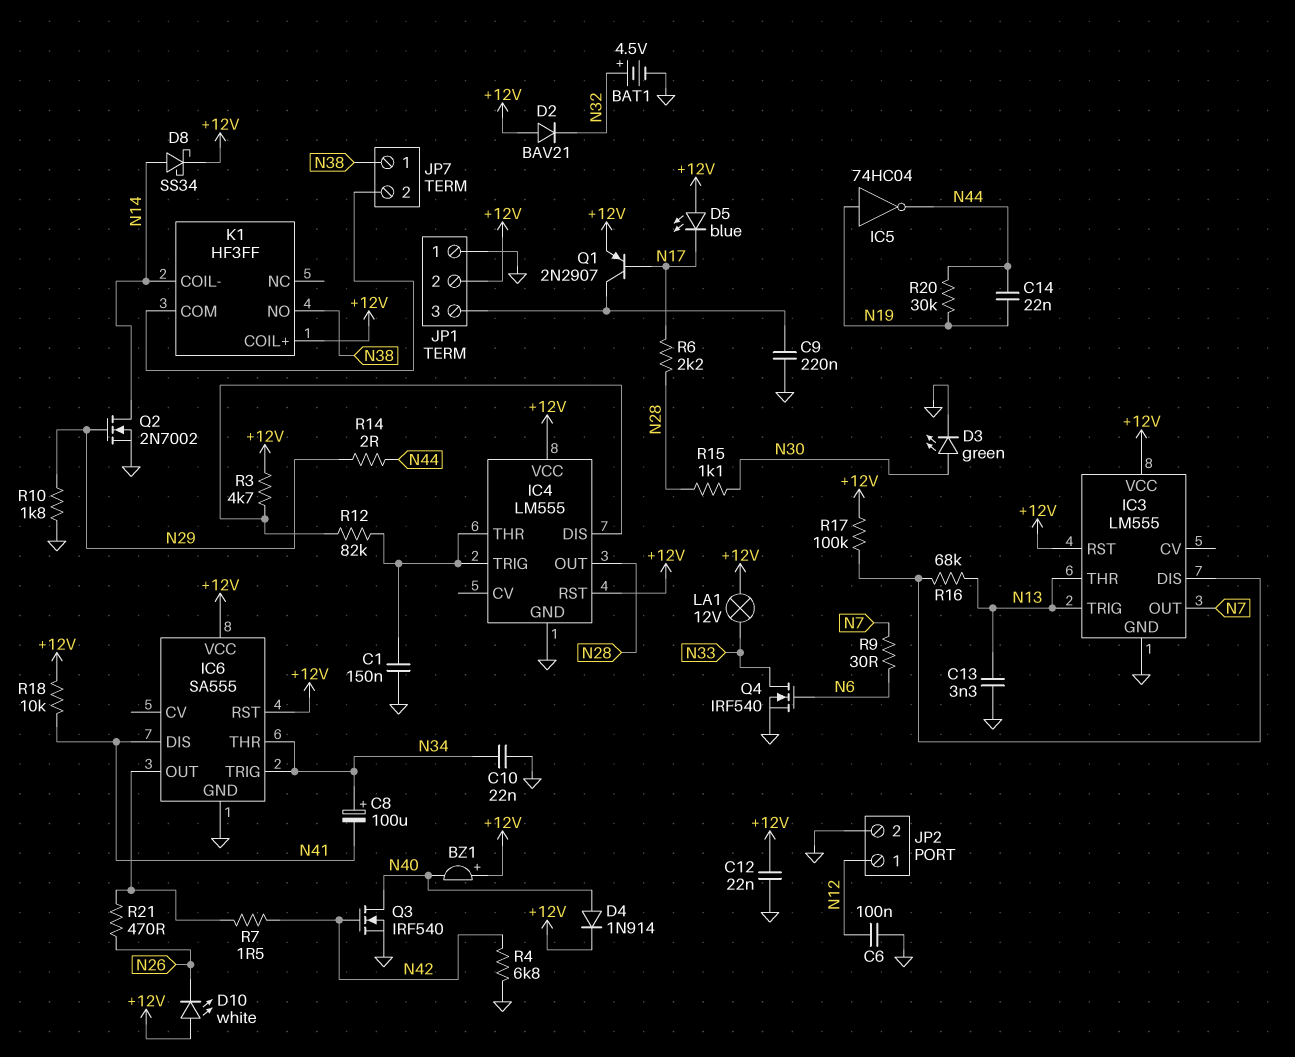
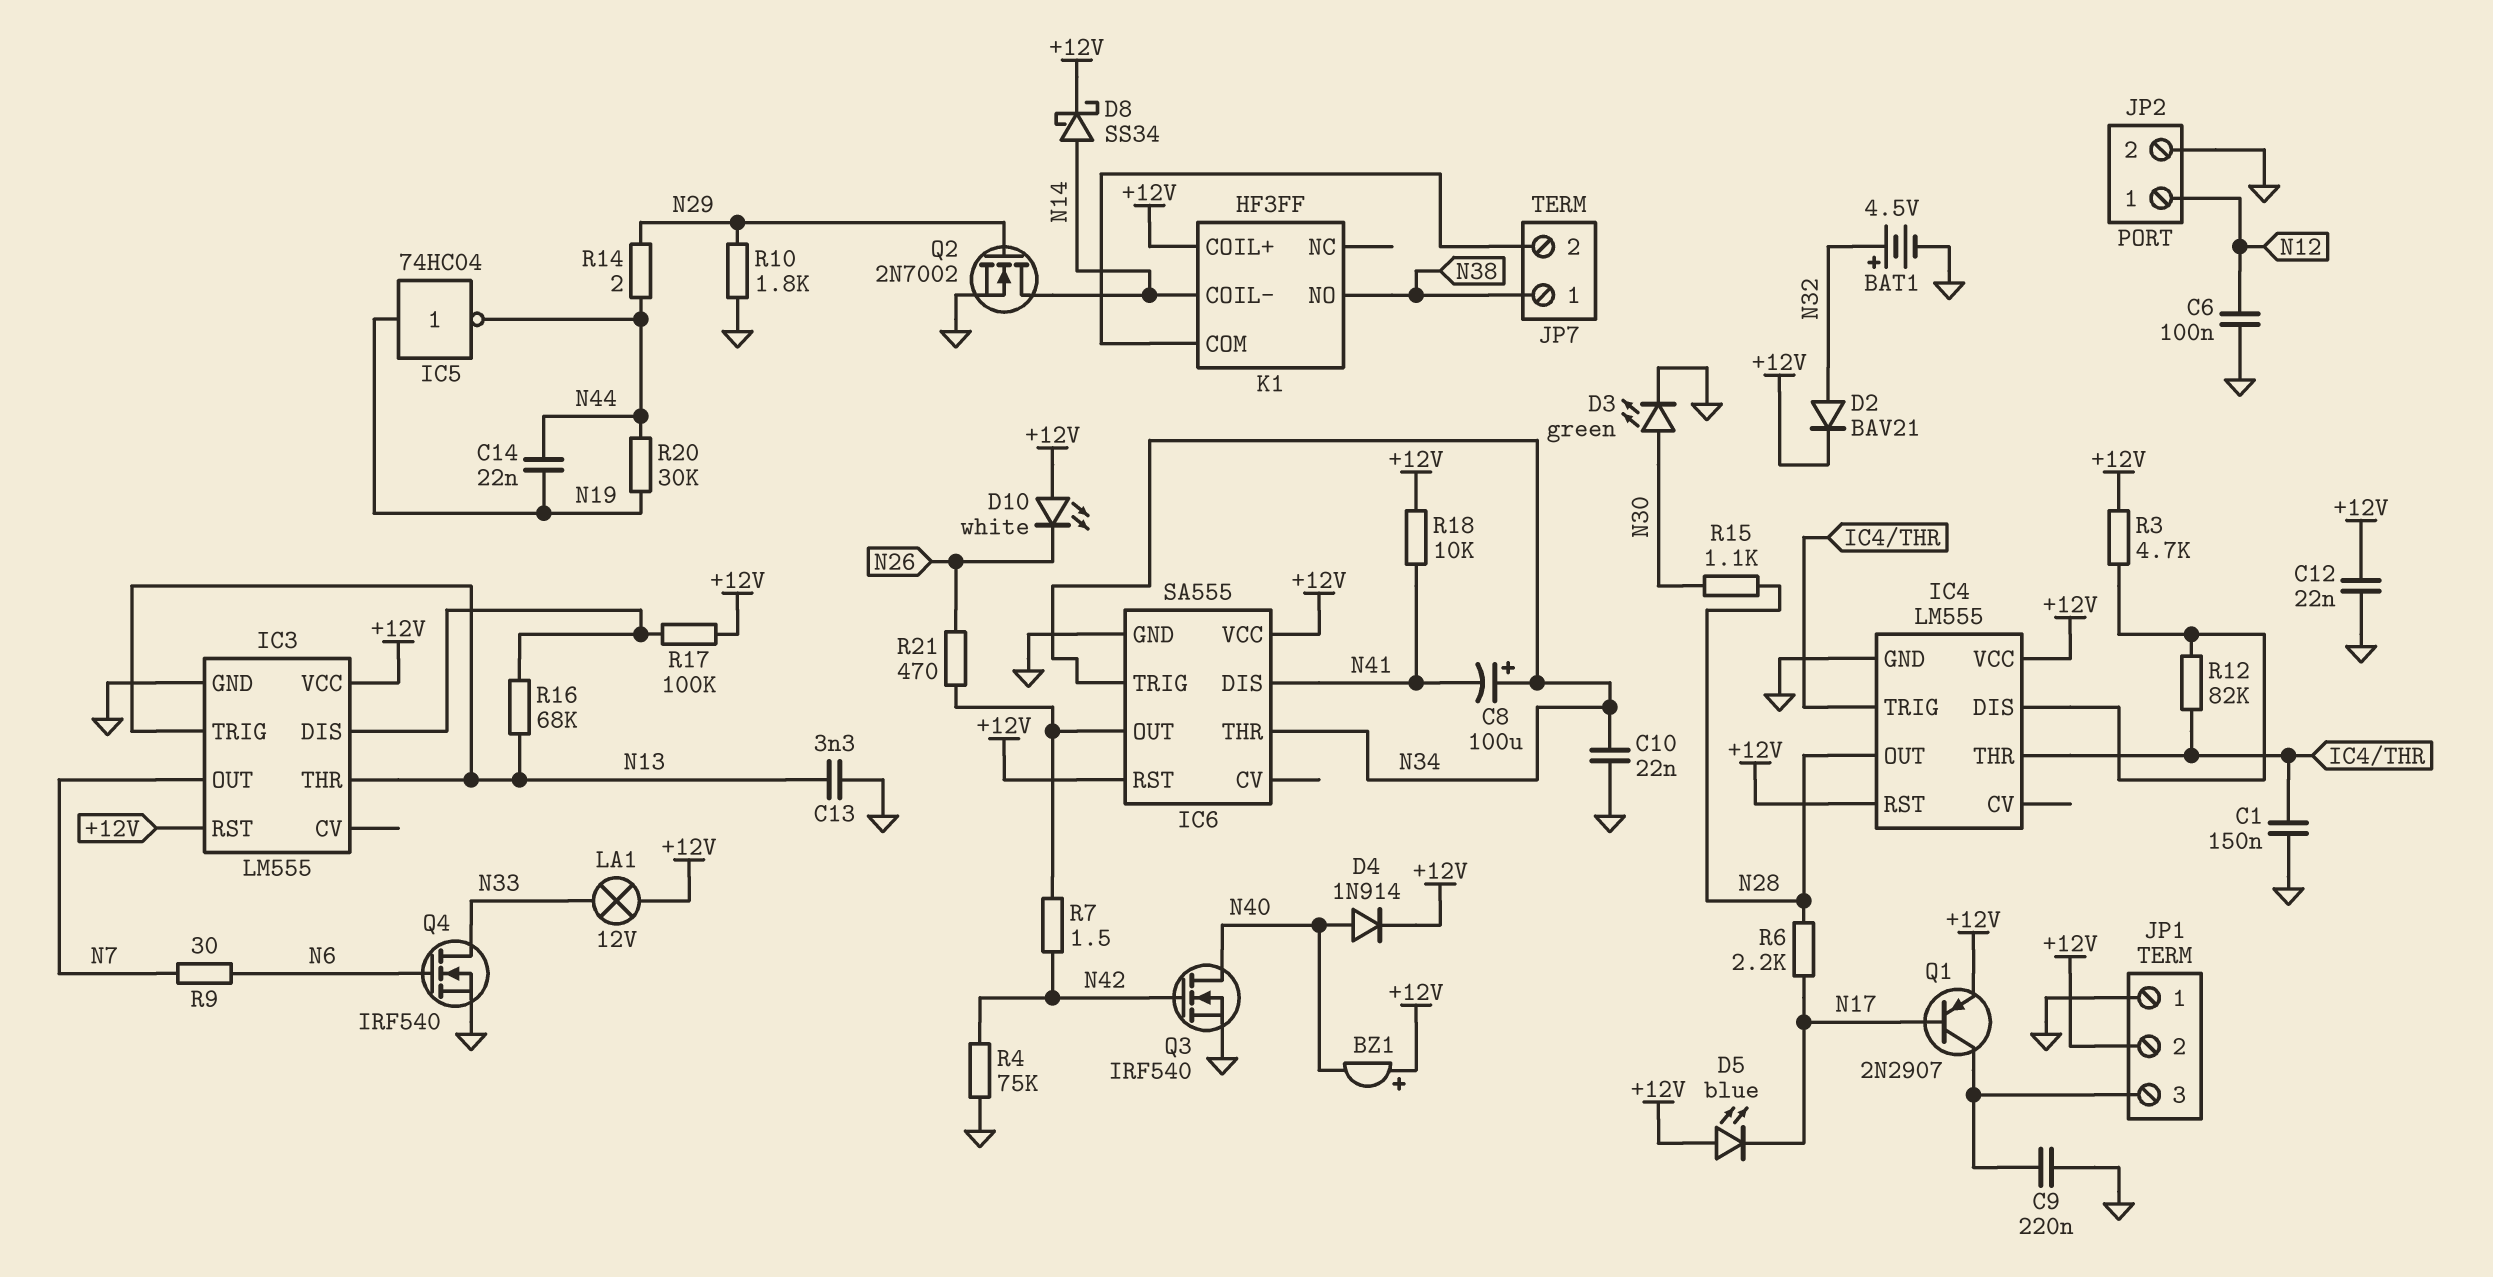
D2: diode BAV21 (A +12V, K N32) -> diode BAV21 (A N32, K +12V)
R4: 6.8k (GND, N42) -> 75k (GND, N42)

